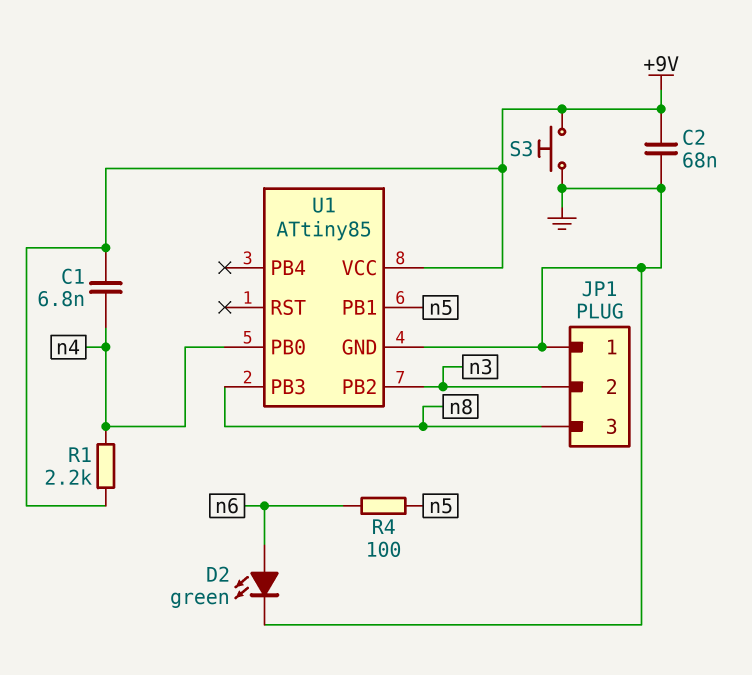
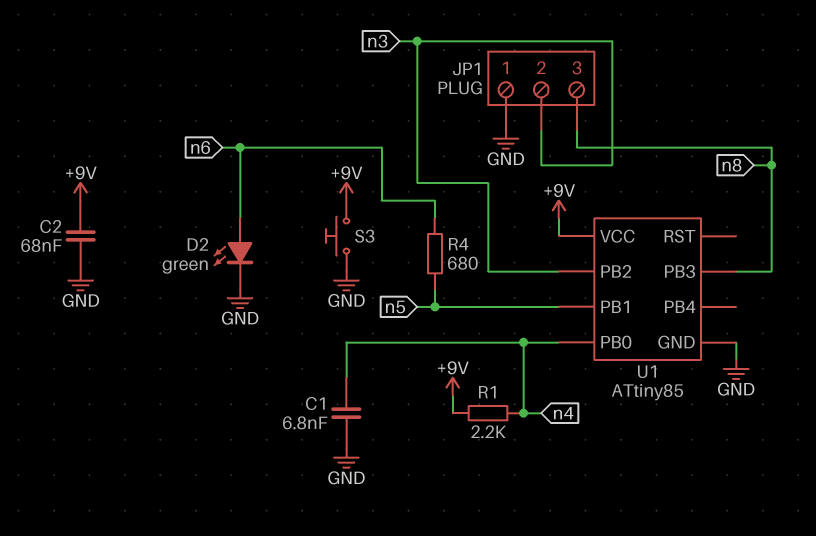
C1: 6.8nF (+9V, n4) -> 6.8nF (GND, n4)
R4: 100 (n5, n6) -> 680 (n5, n6)

